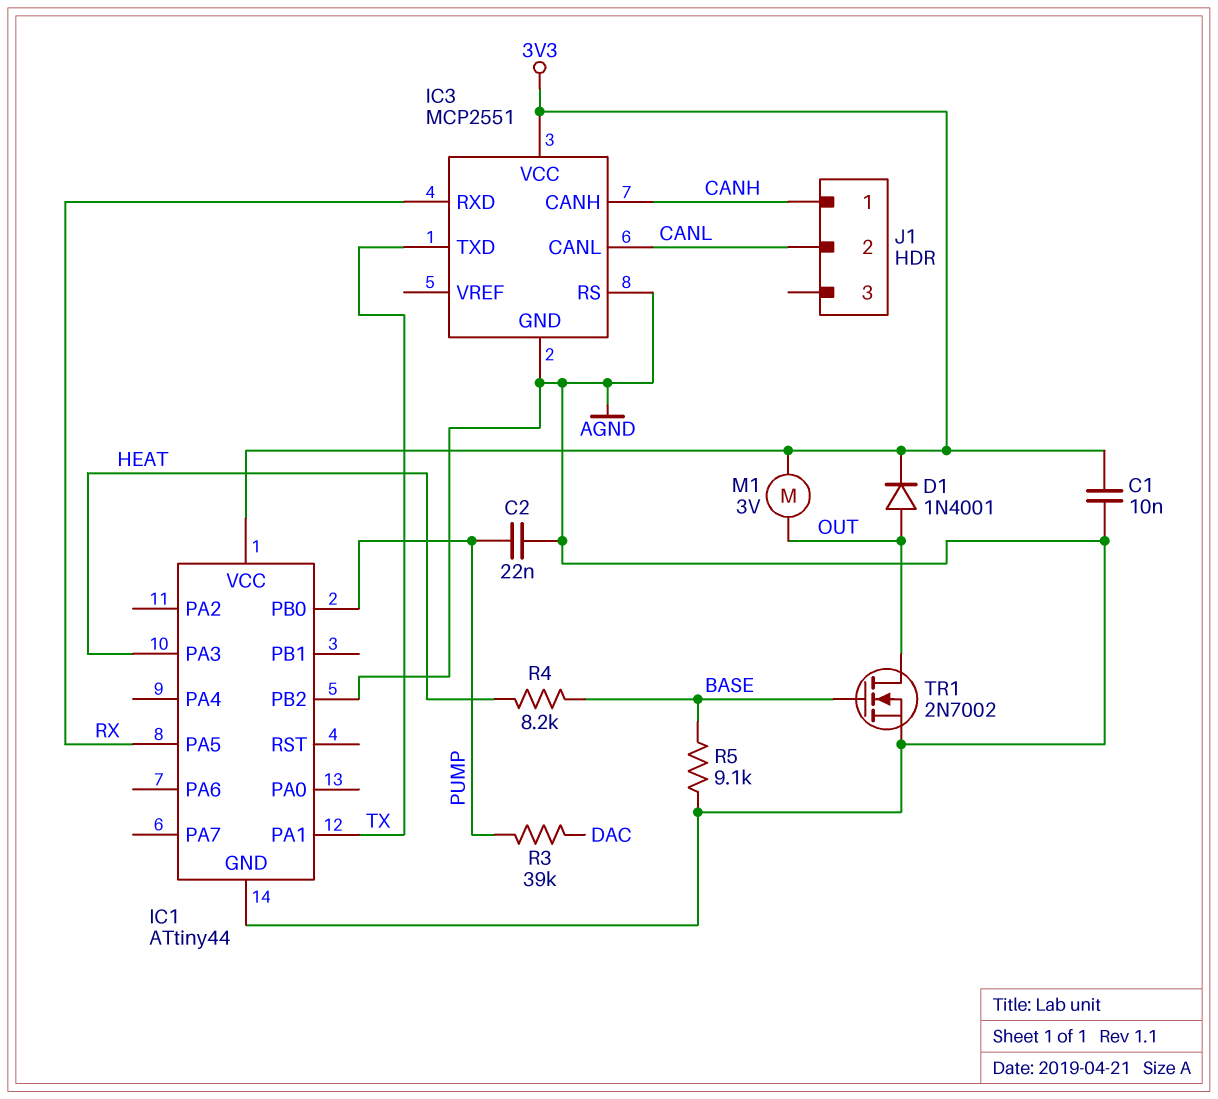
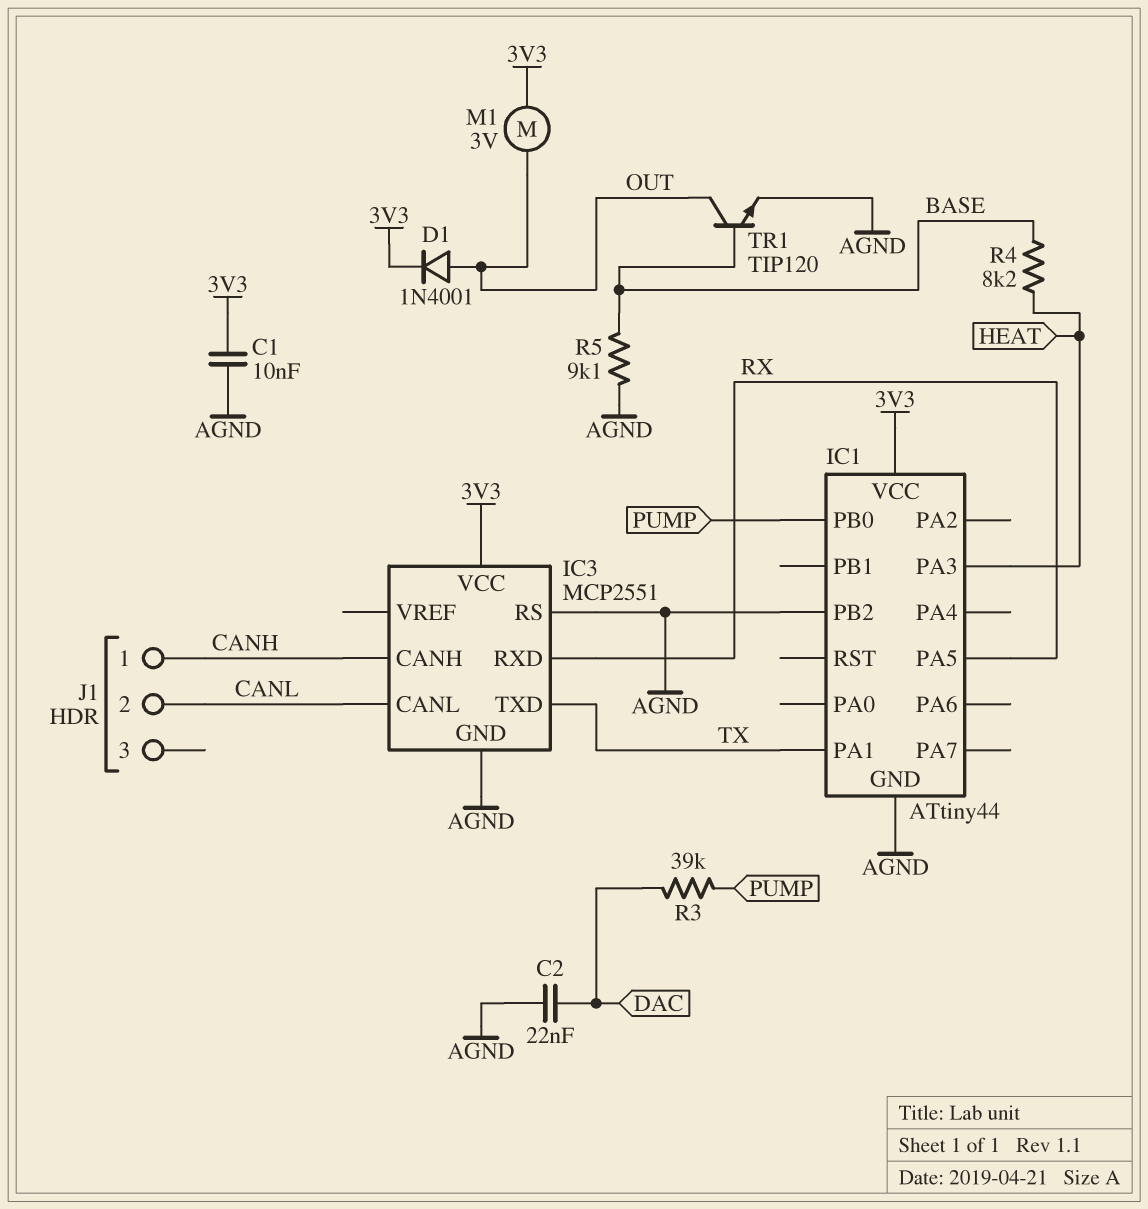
C2: 22nF (AGND, PUMP) -> 22nF (AGND, DAC)
TR1: NMOS 2N7002 (G BASE, D OUT, S AGND) -> NPN TIP120 (B BASE, C OUT, E AGND)

